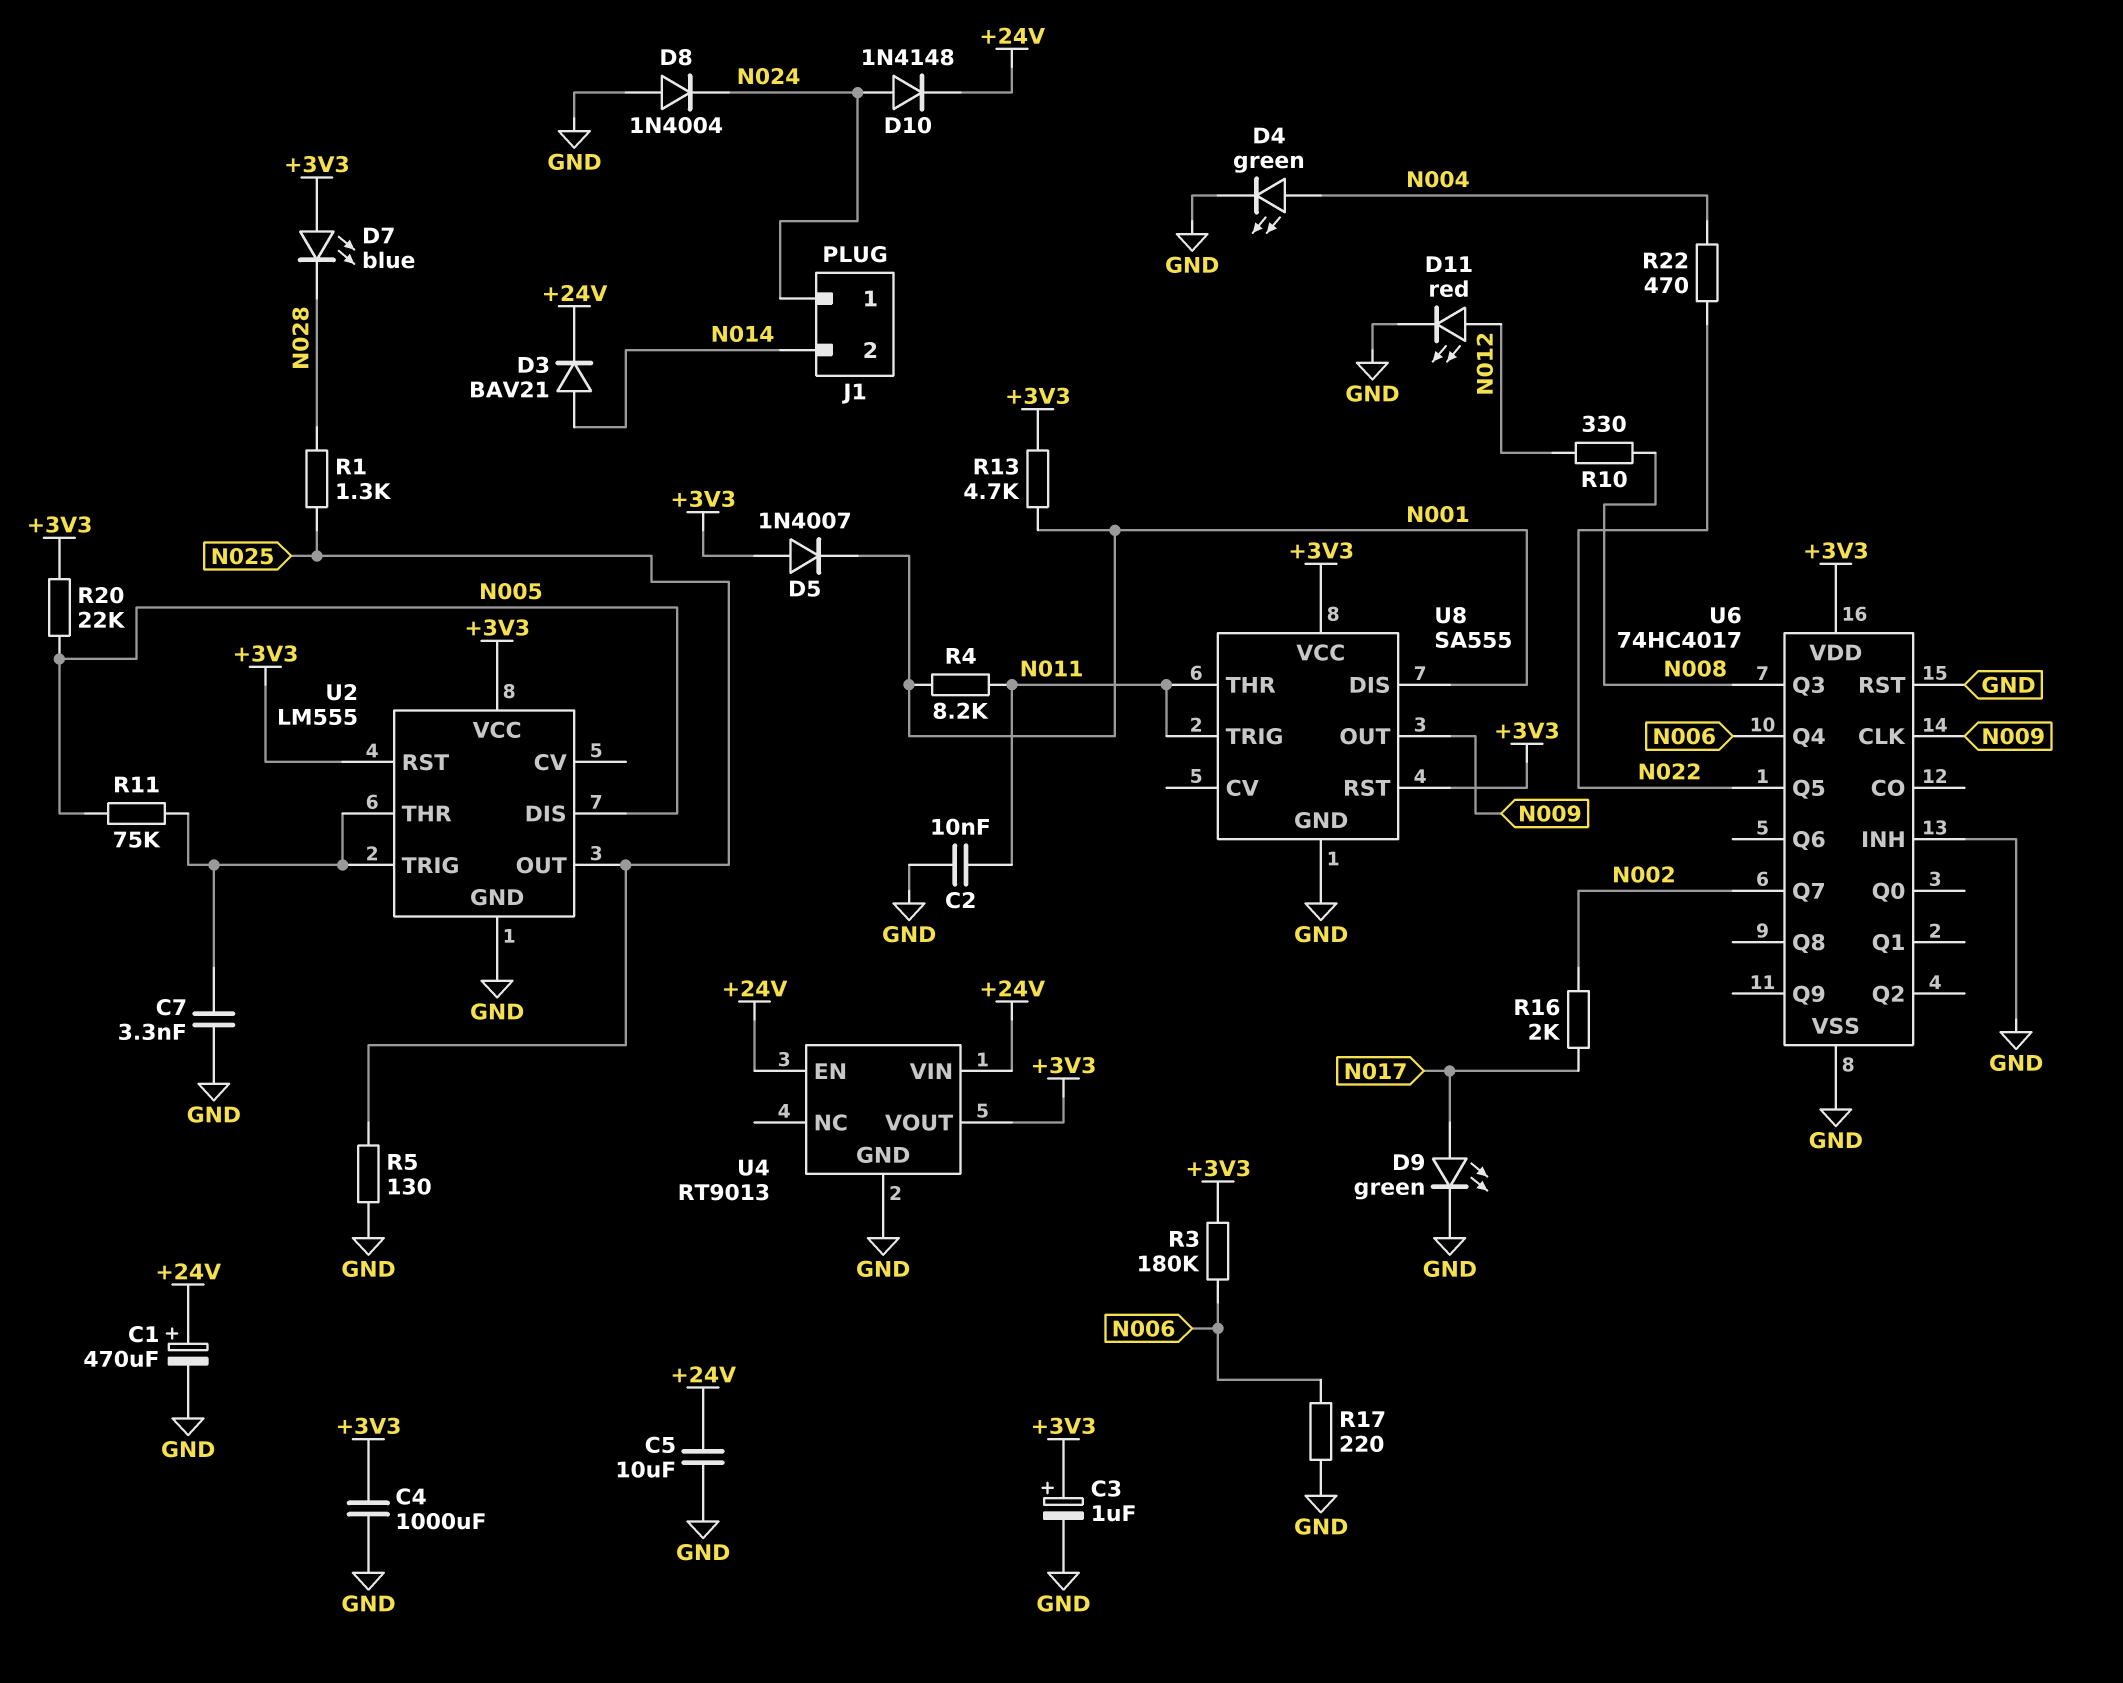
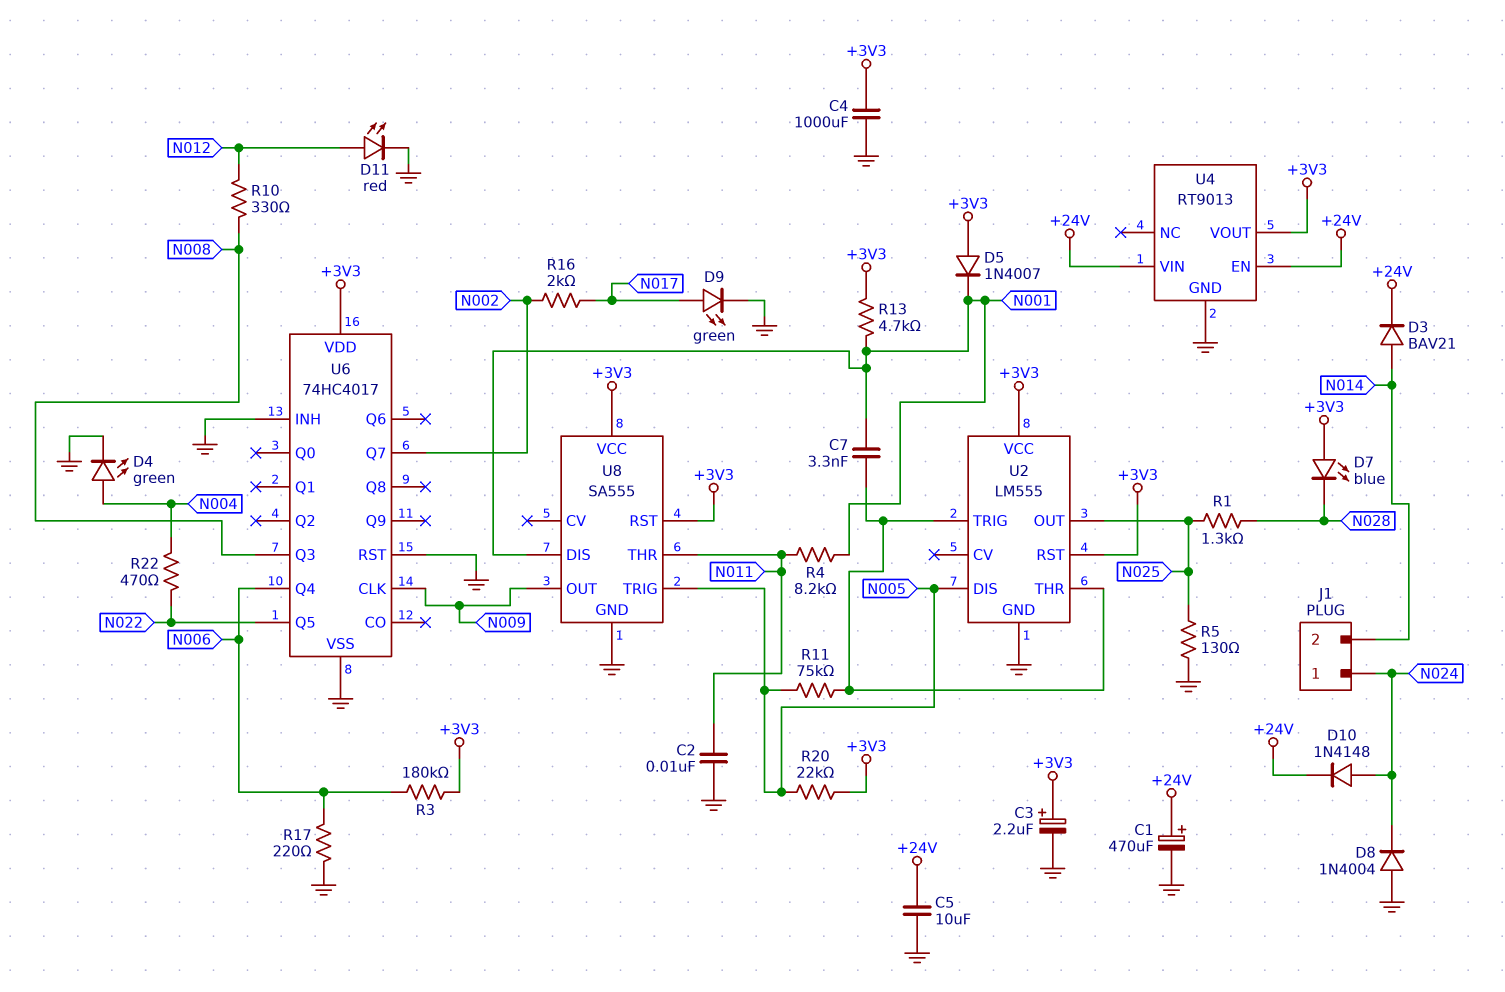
C3: 1uF (plus +3V3, minus GND) -> 2.2uF (plus +3V3, minus GND)
C7: 3.3nF (GND, U2/THR) -> 3.3nF (N001, U2/THR)
U8 pin TRIG: N011 -> N005

